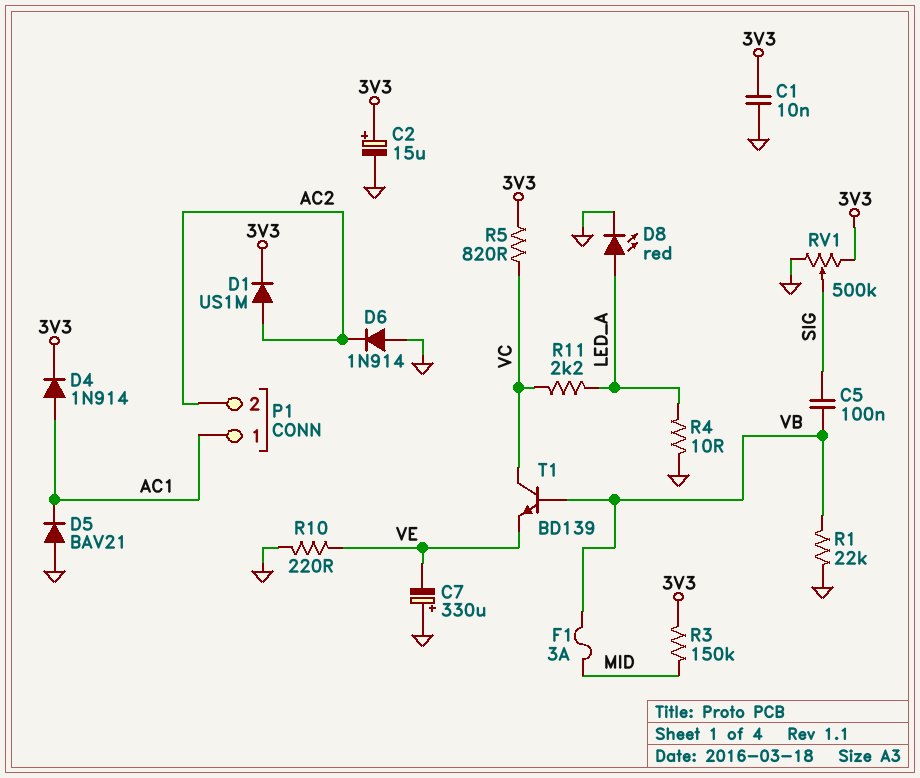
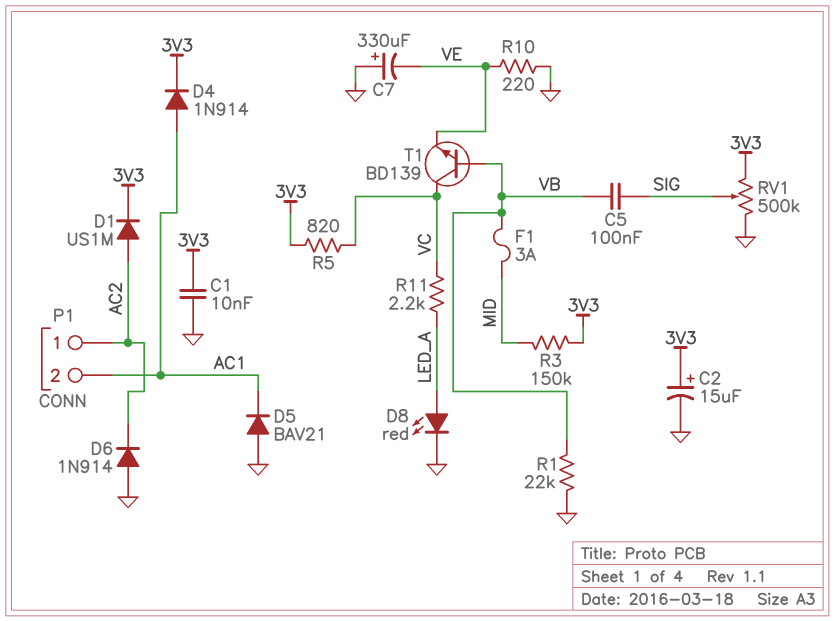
P1 pin 1: AC1 -> AC2
P1 pin 2: AC2 -> AC1
R4: 10 (GND, LED_A) -> none

